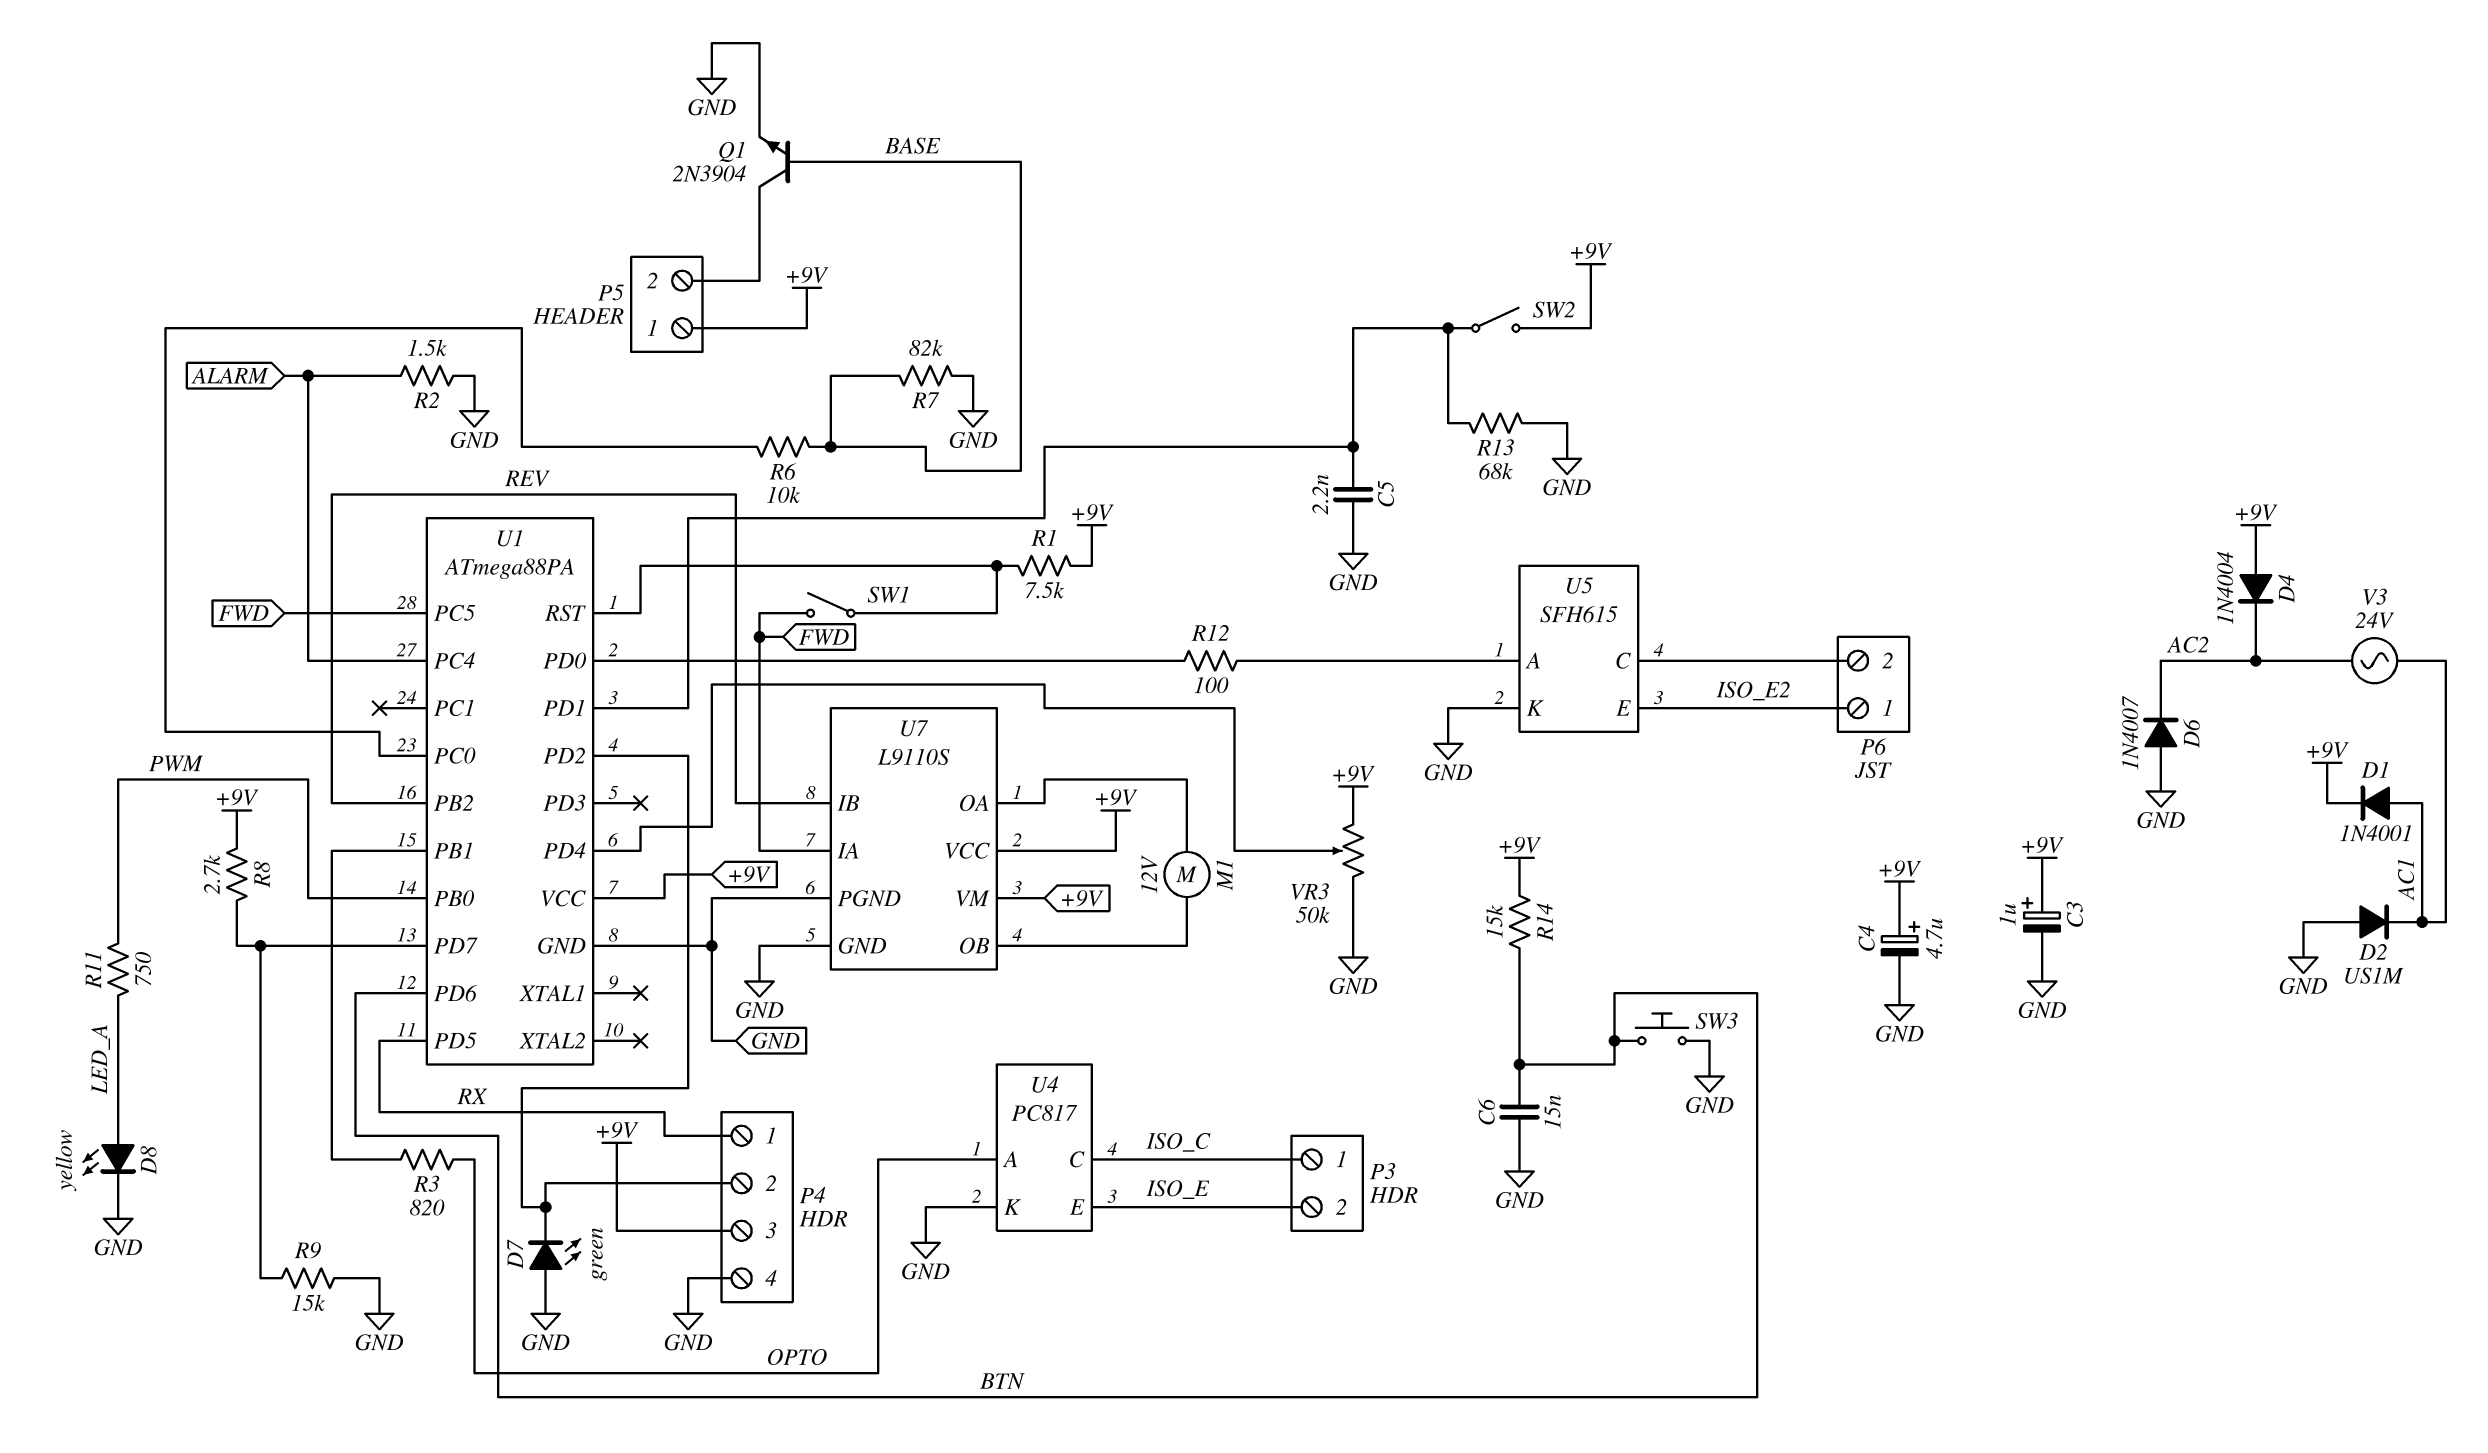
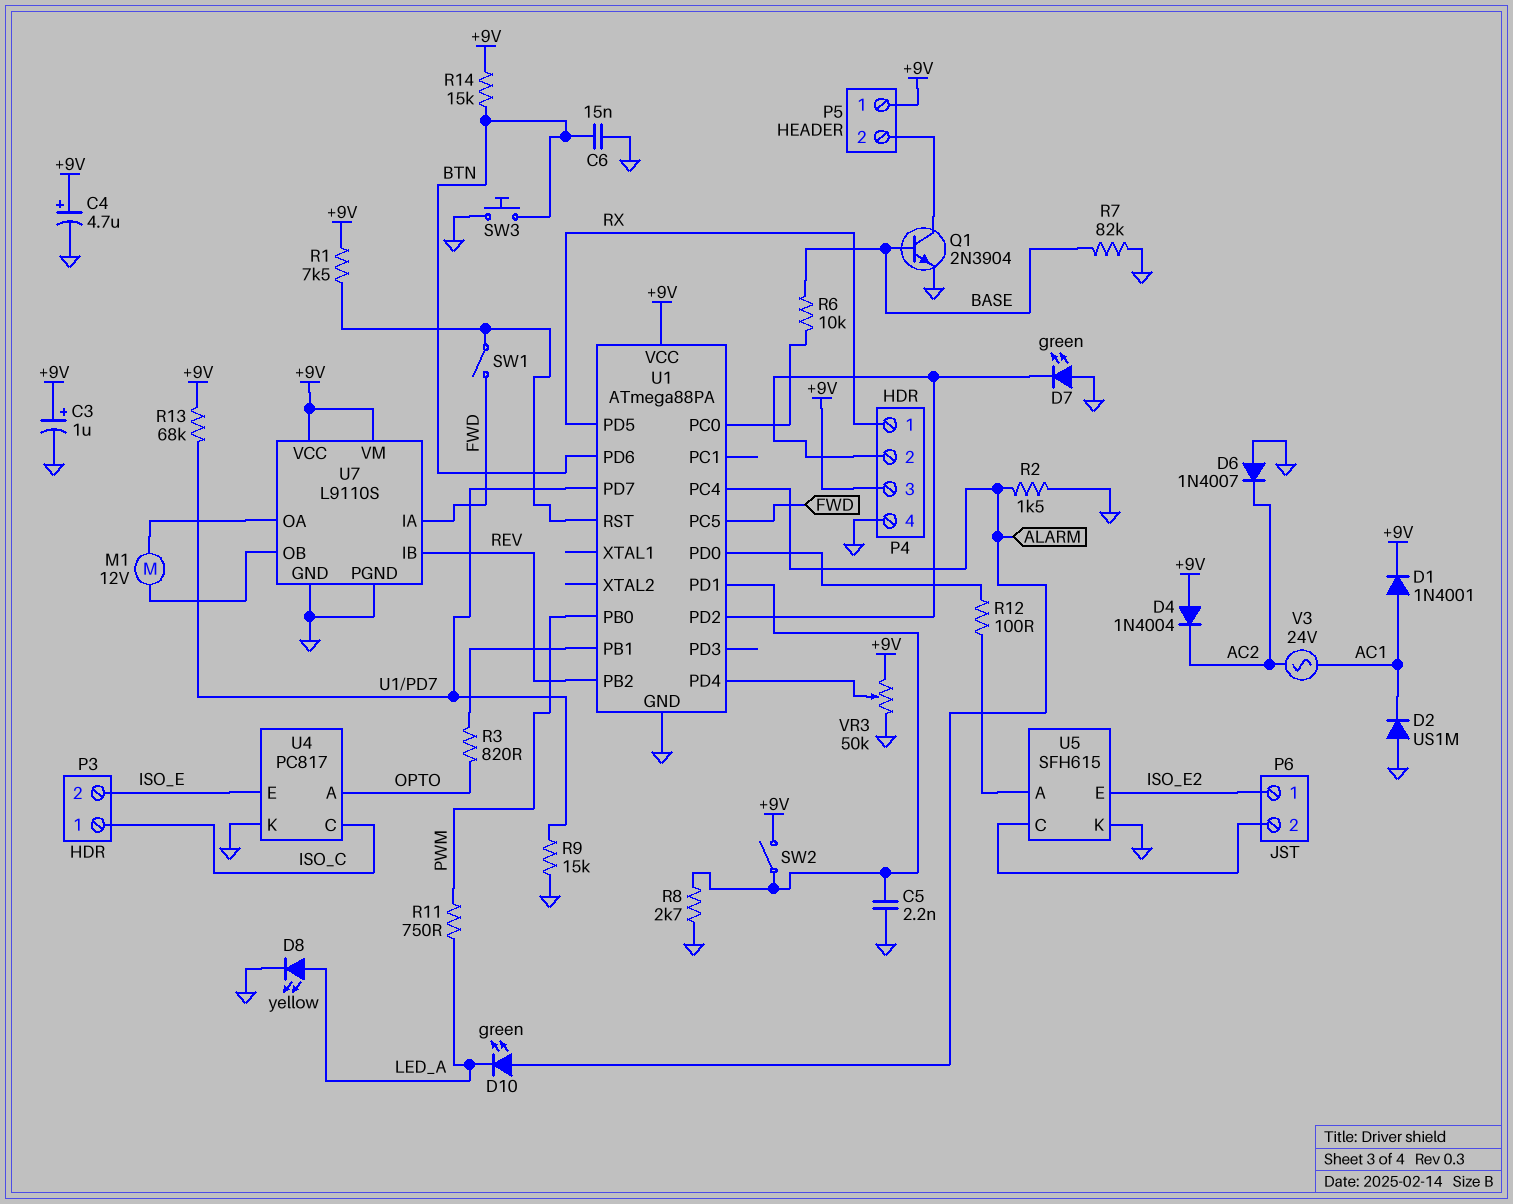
D10: none -> LED green (A ALARM, K LED_A)
R8: 2.7k (+9V, U1/PD7) -> 2.7k (GND, U1/PD1)
R13: 68k (GND, U1/PD1) -> 68k (+9V, U1/PD7)

